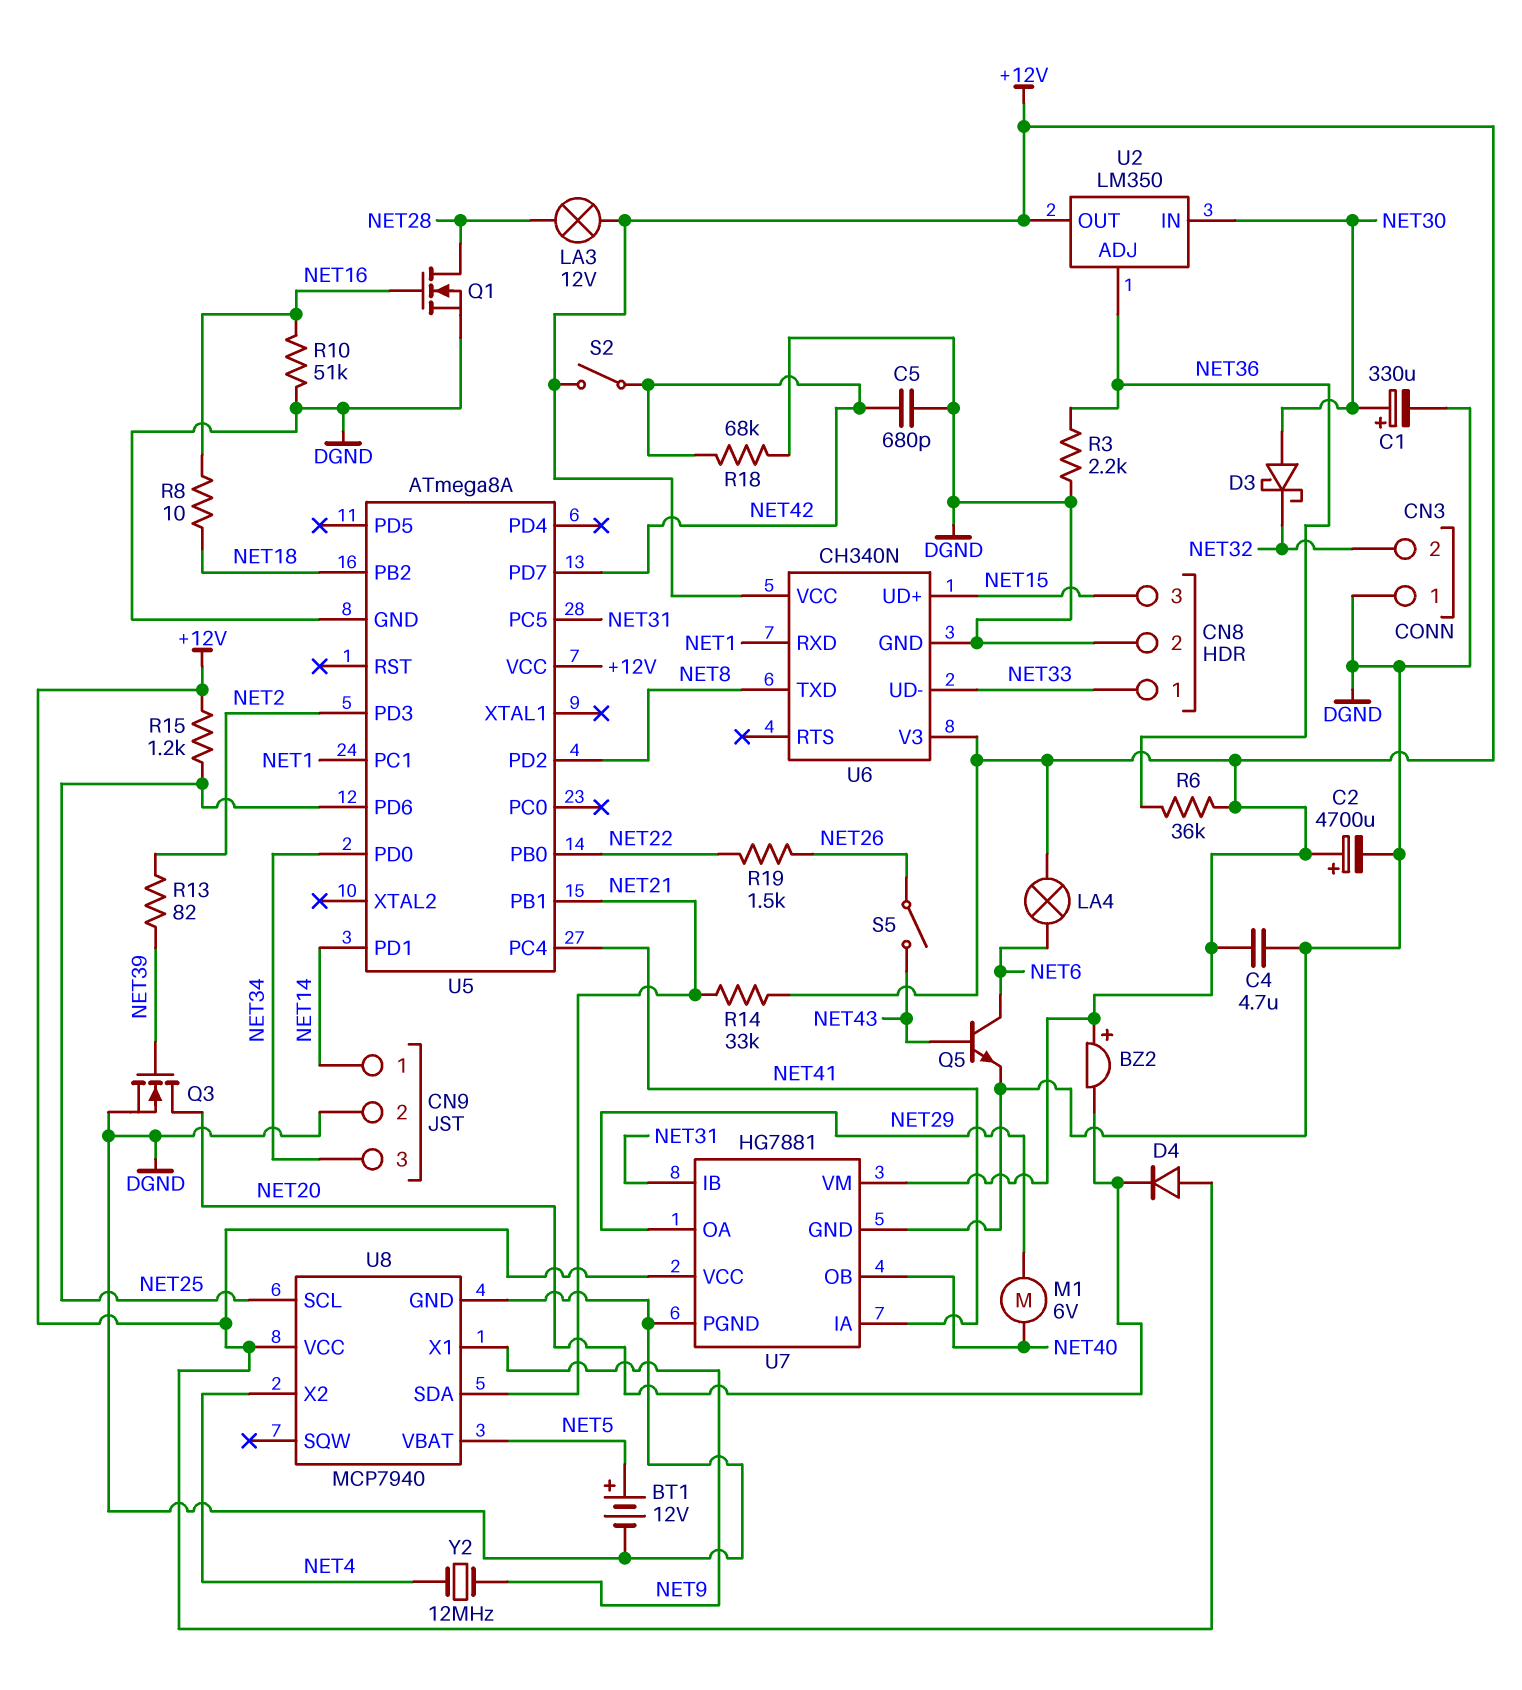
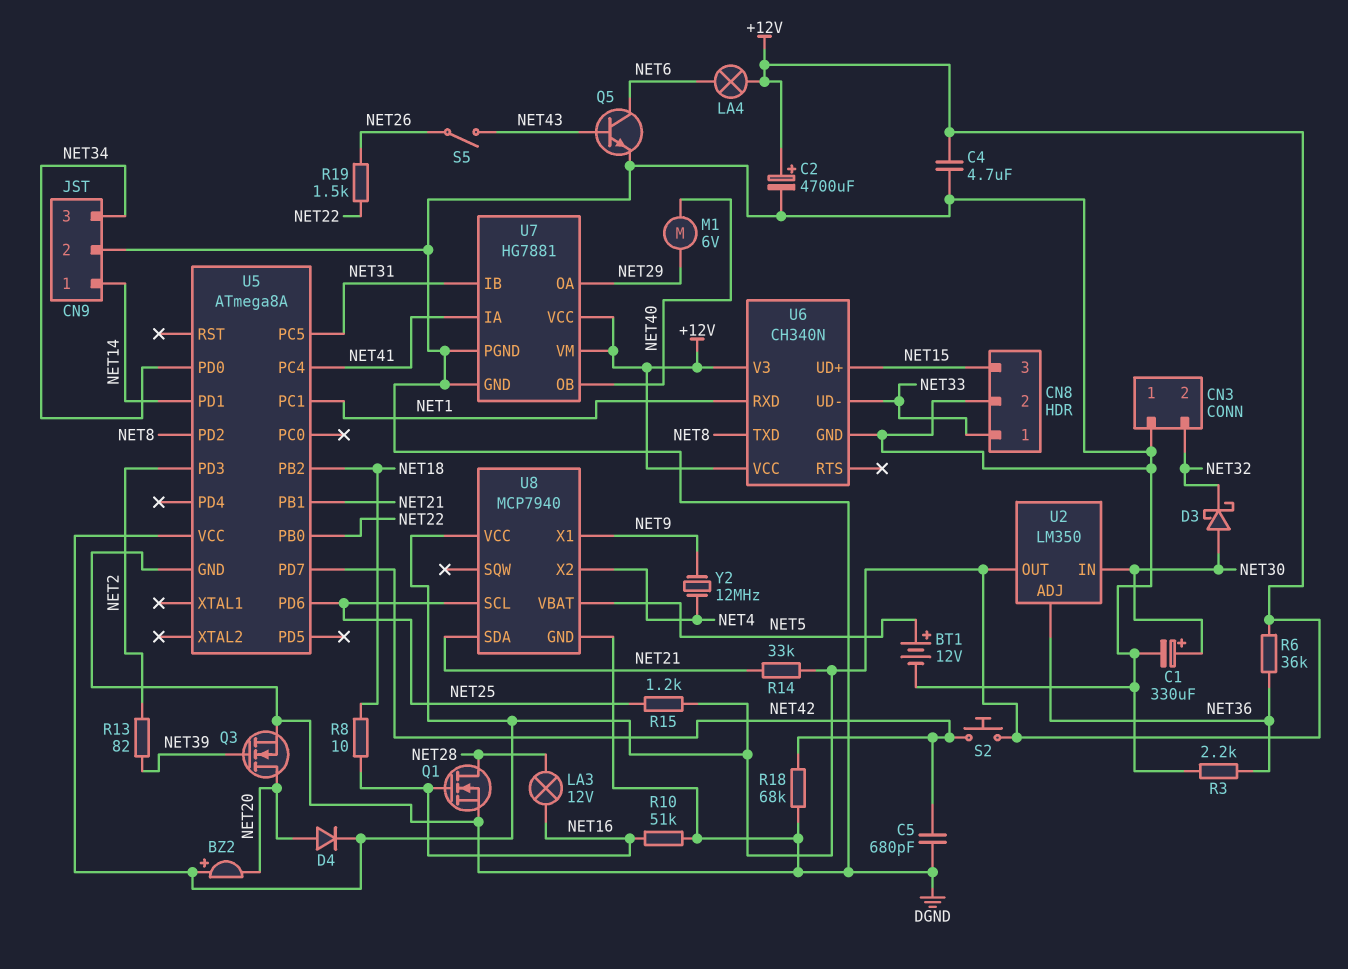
D4: diode (A +12V, K NET20) -> diode (A NET20, K +12V)
LA3: lamp 12V (+12V, NET28) -> lamp 12V (NET16, NET28)
S2: switch (+12V, NET42) -> button (+12V, NET42)

